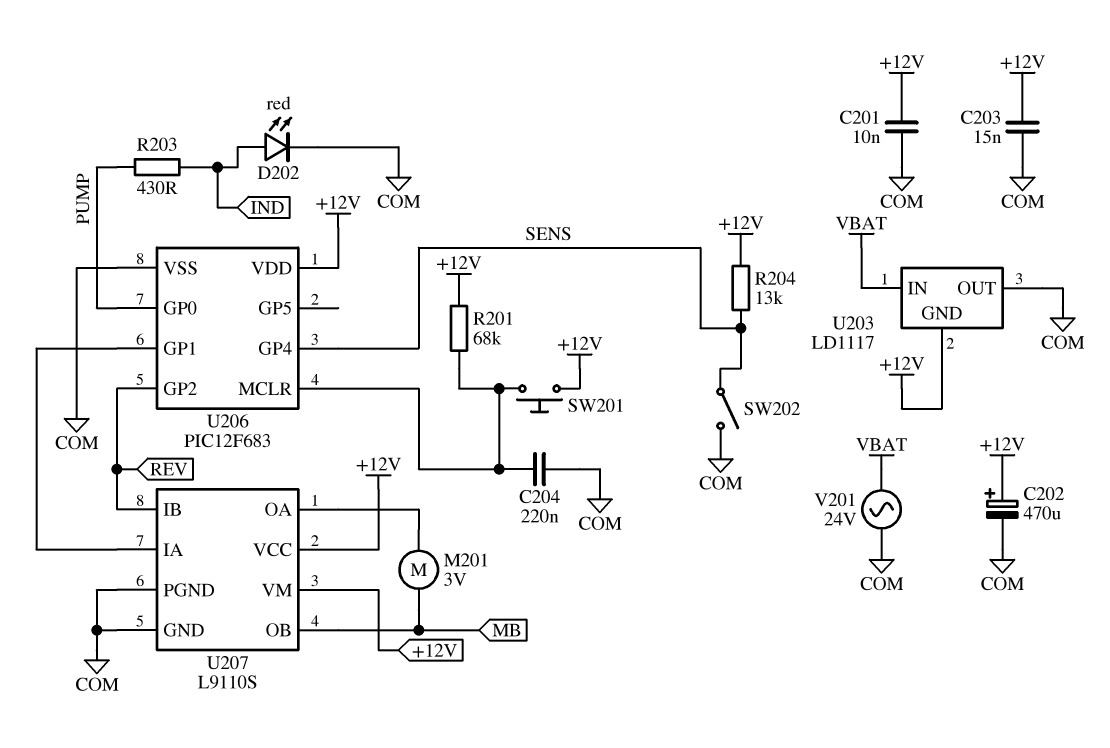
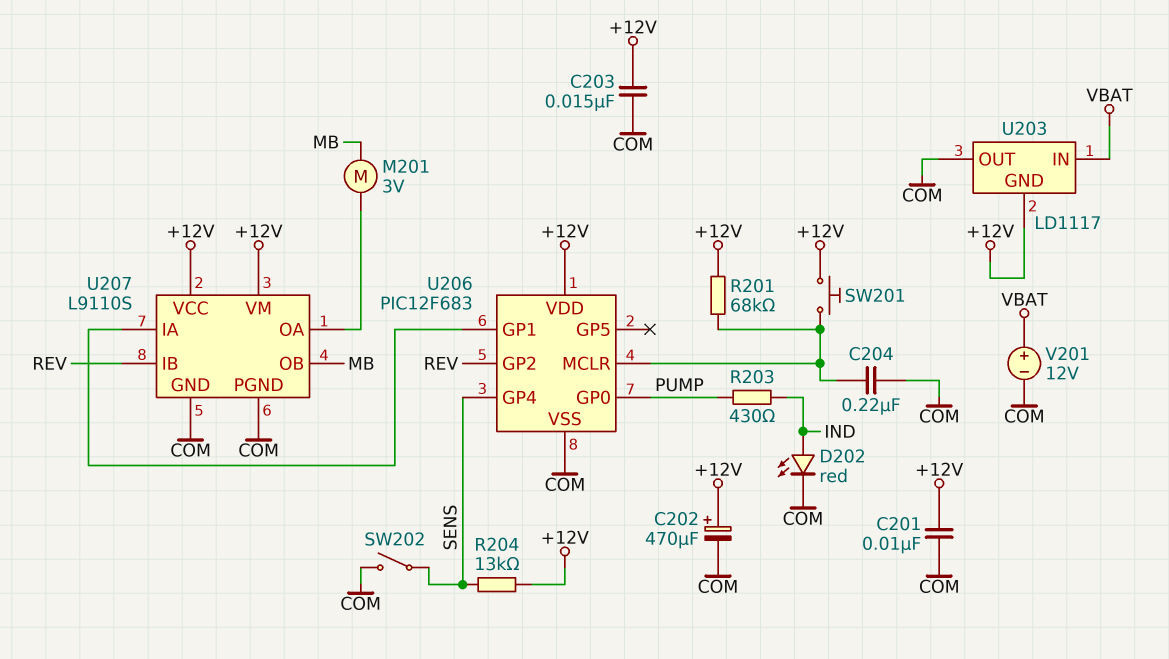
V201: AC 24V (COM, VBAT) -> 12V (plus VBAT, minus COM)

